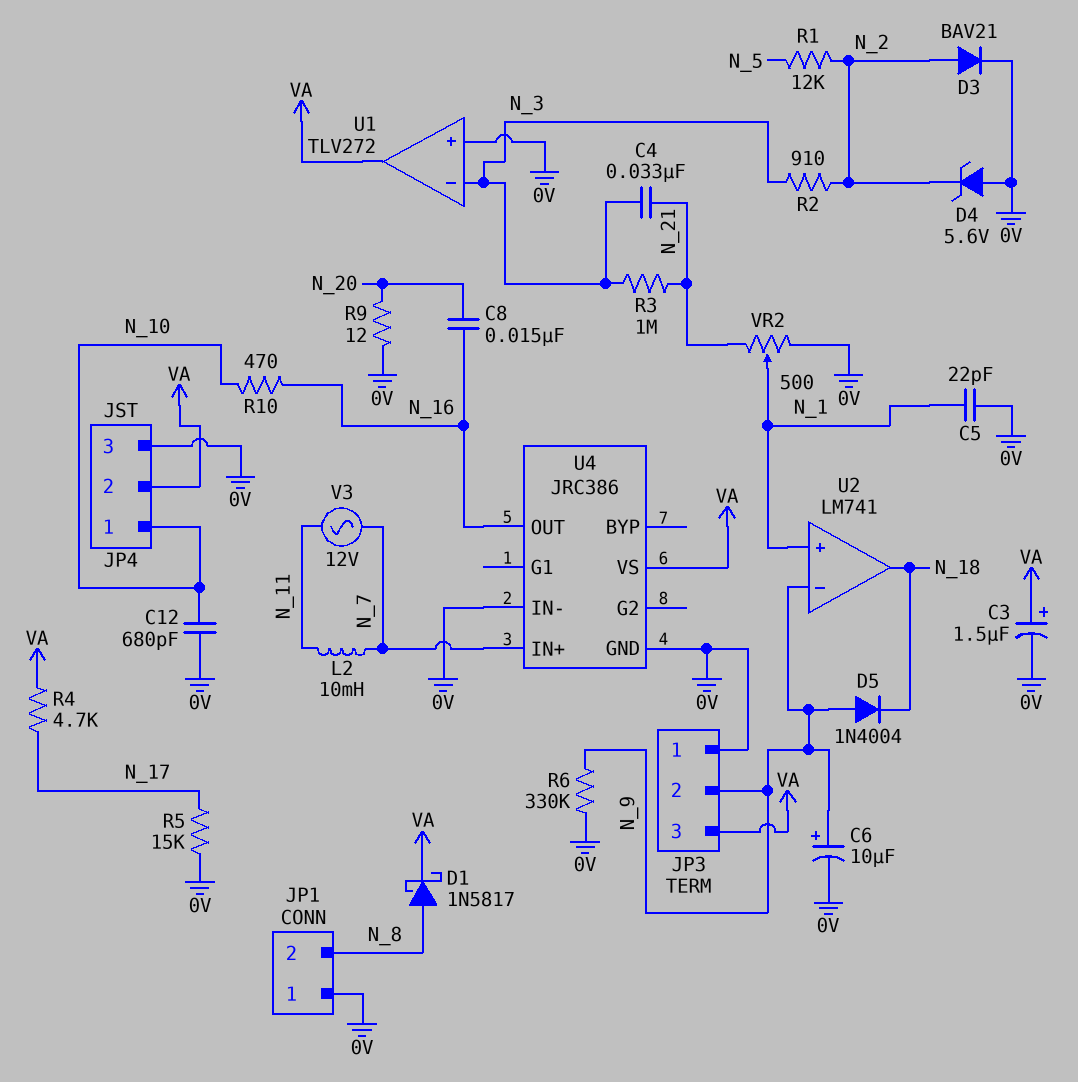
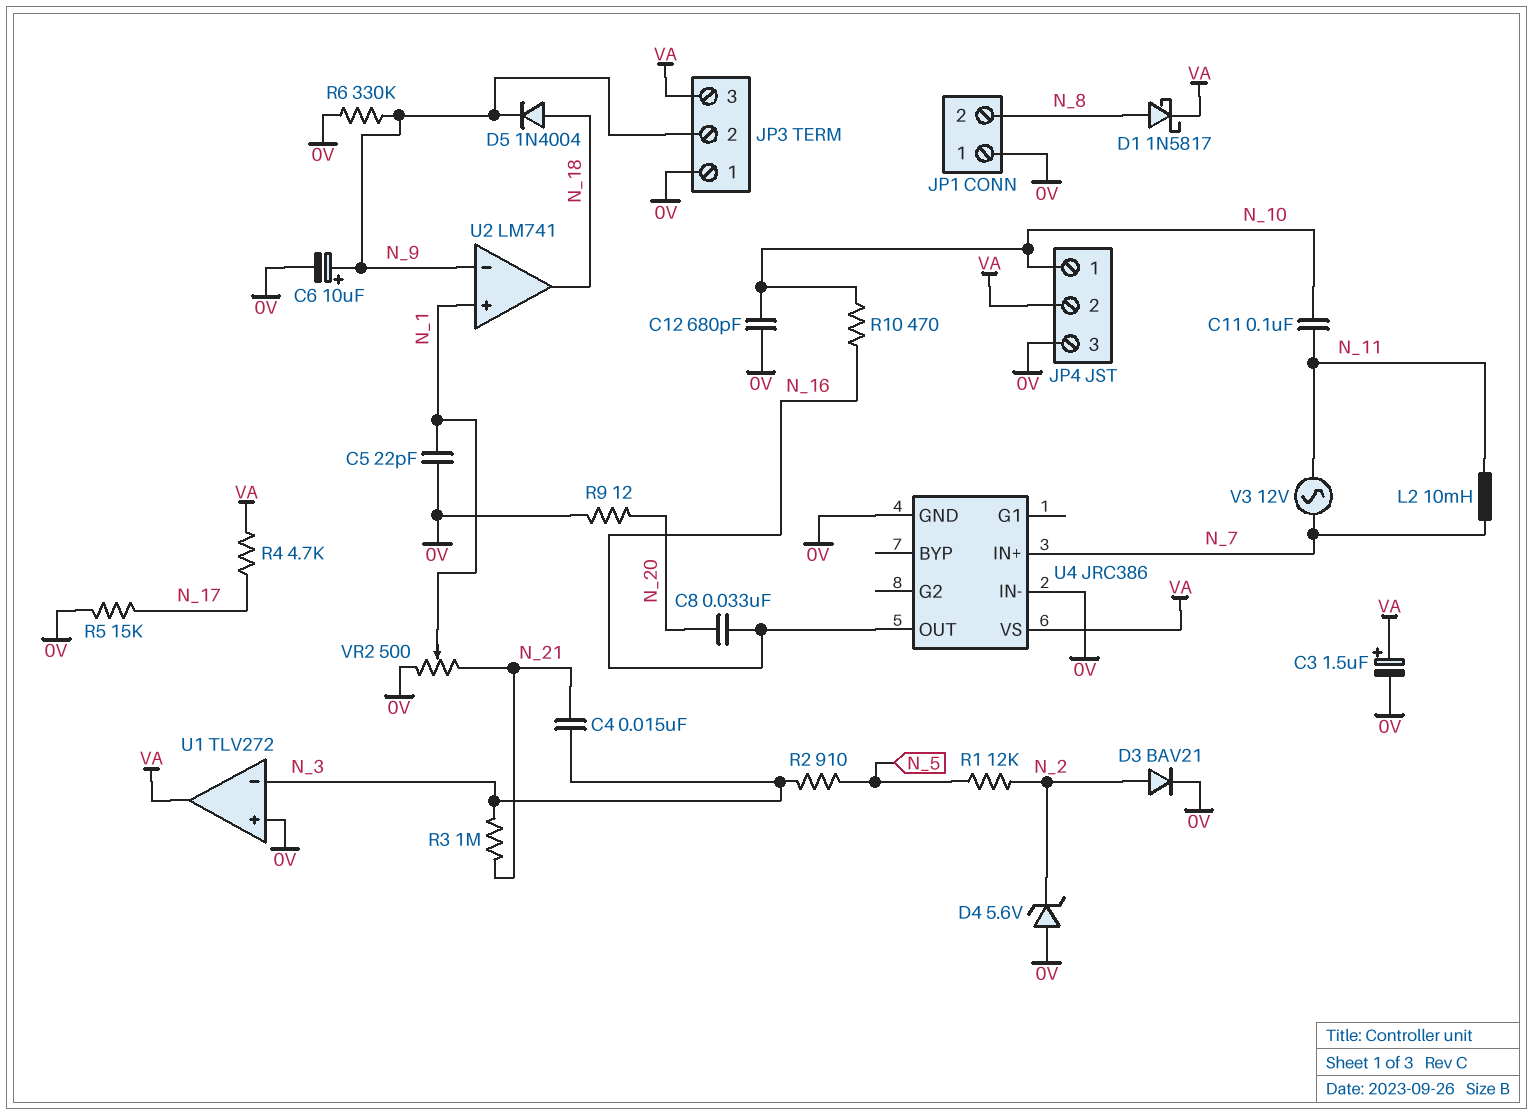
C4: 33nF (N_3, N_21) -> 15nF (N_3, N_21)
C8: 15nF (N_16, N_20) -> 33nF (N_16, N_20)
C11: none -> 100nF (N_10, N_11)
D5: diode 1N4004 (A N_9, K N_18) -> diode 1N4004 (A N_18, K N_9)
R2: 910 (N_2, N_3) -> 910 (N_3, N_5)

